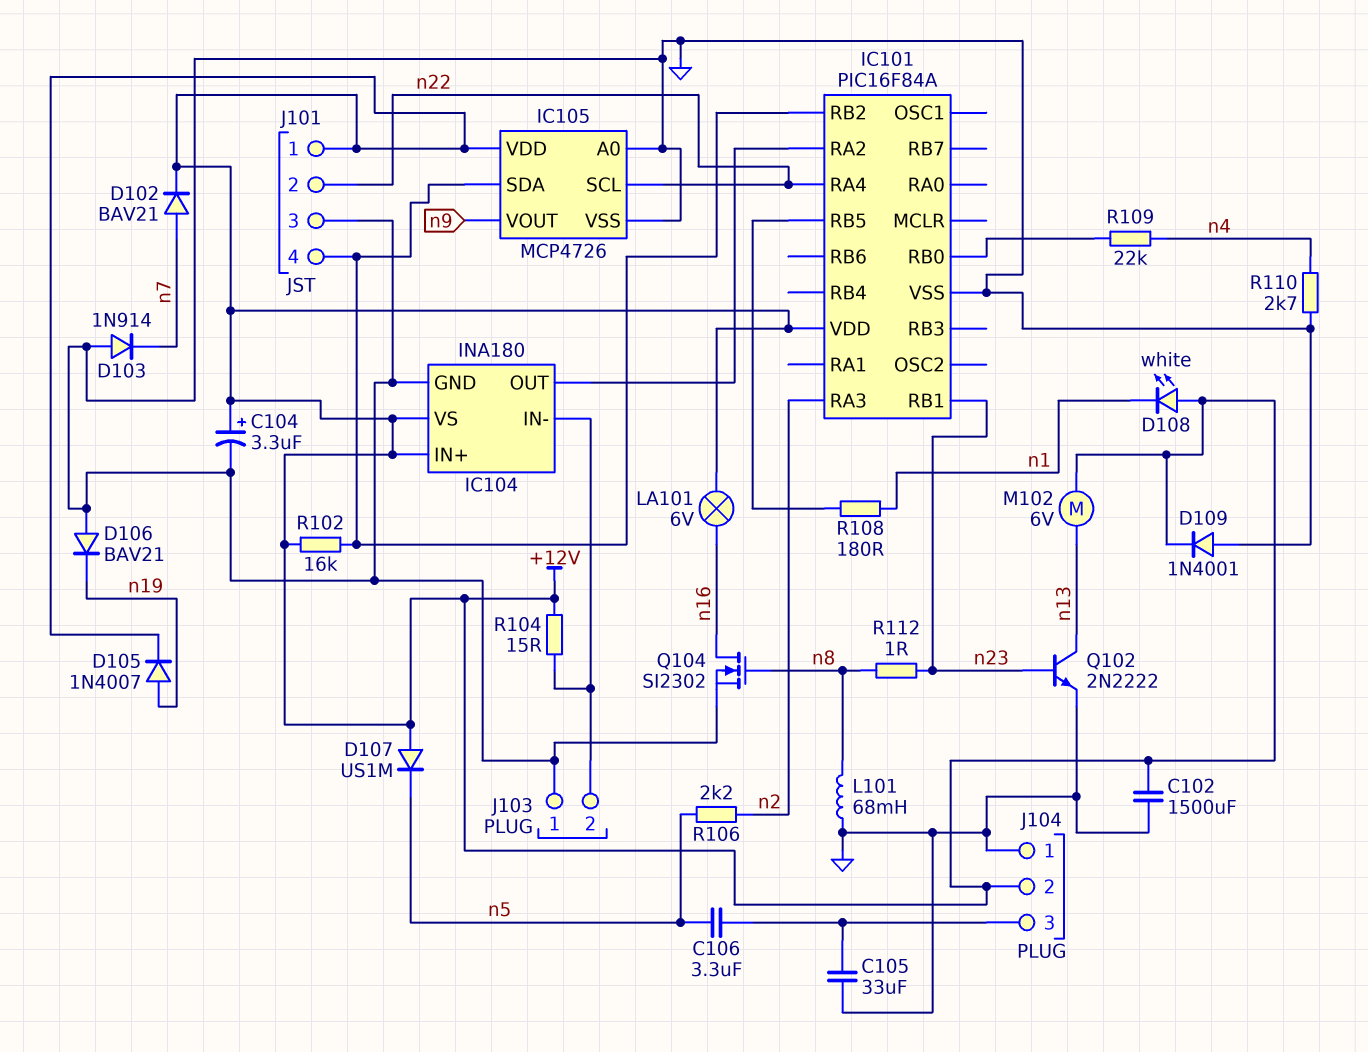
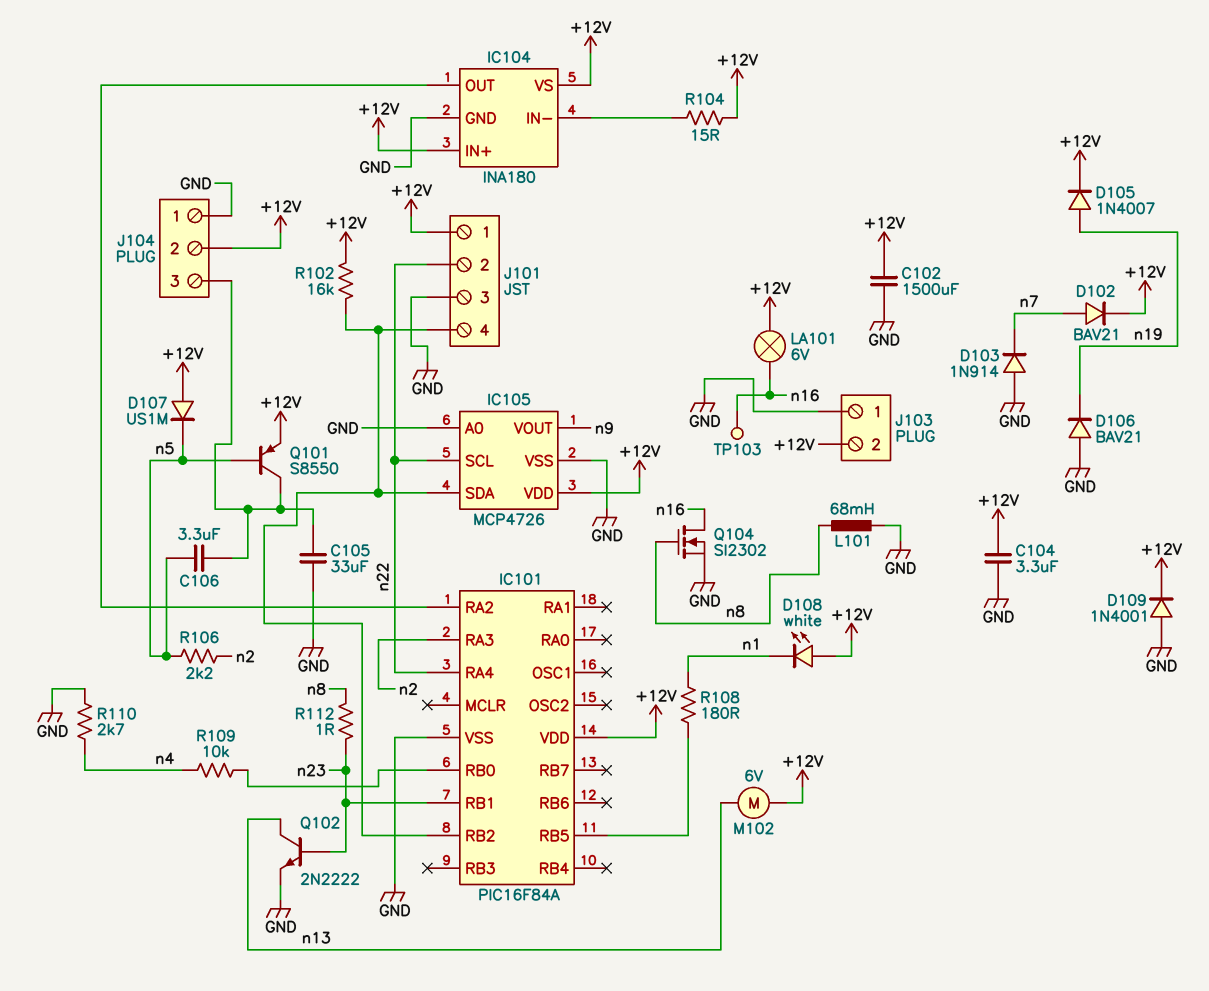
C104: 3.3uF (plus +12V, minus GND) -> 3.3uF (+12V, GND)
J103 pin 2: IC104/IN- -> +12V
Q101: none -> PNP S8550 (B n5, C J104/3, E +12V)
R109: 22k (IC101/RB0, n4) -> 10k (IC101/RB0, n4)
TP103: none -> test point (n16)

